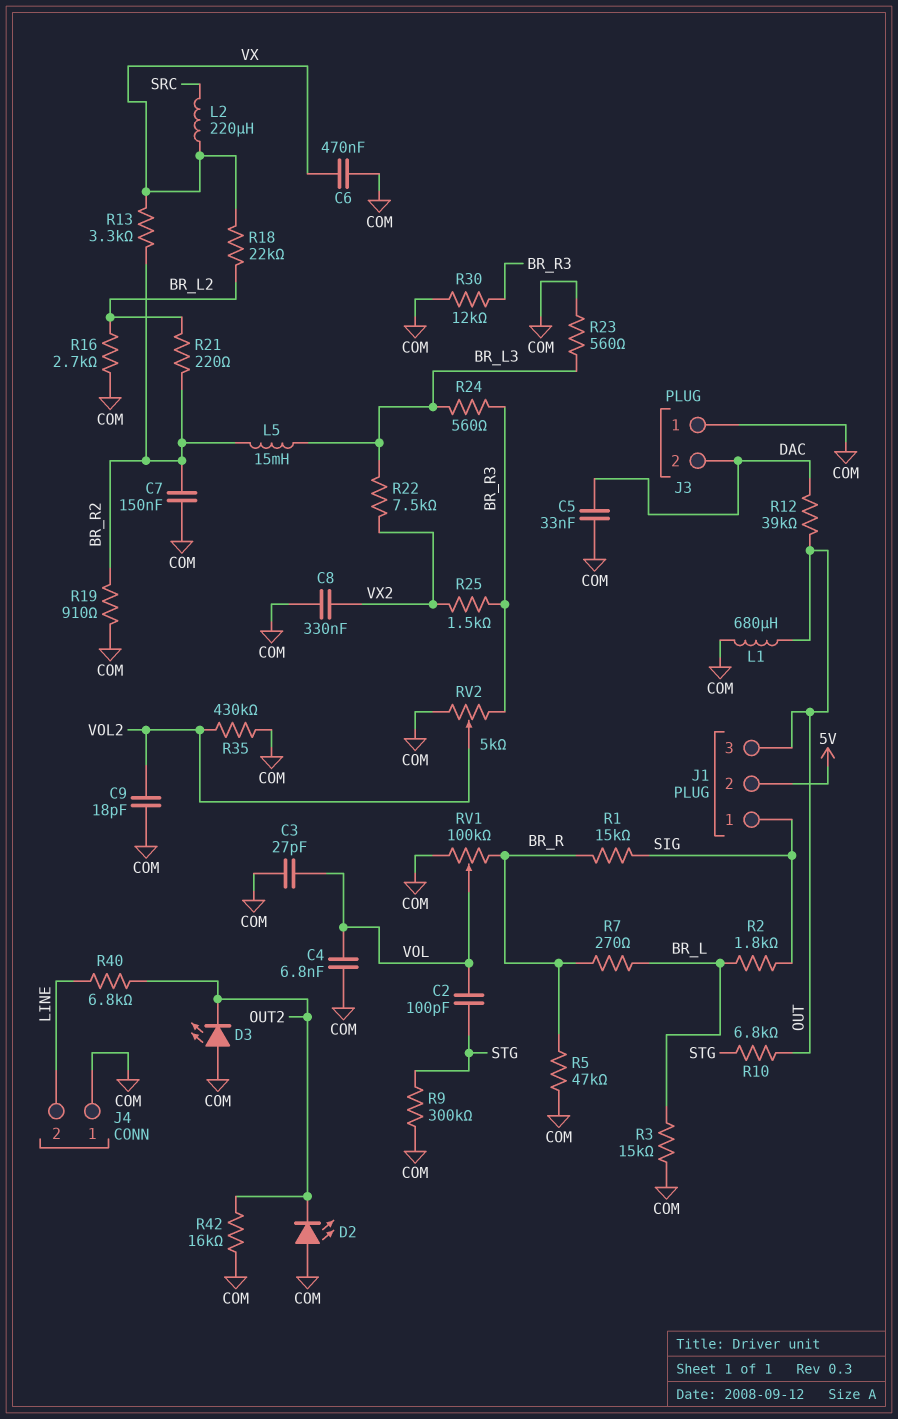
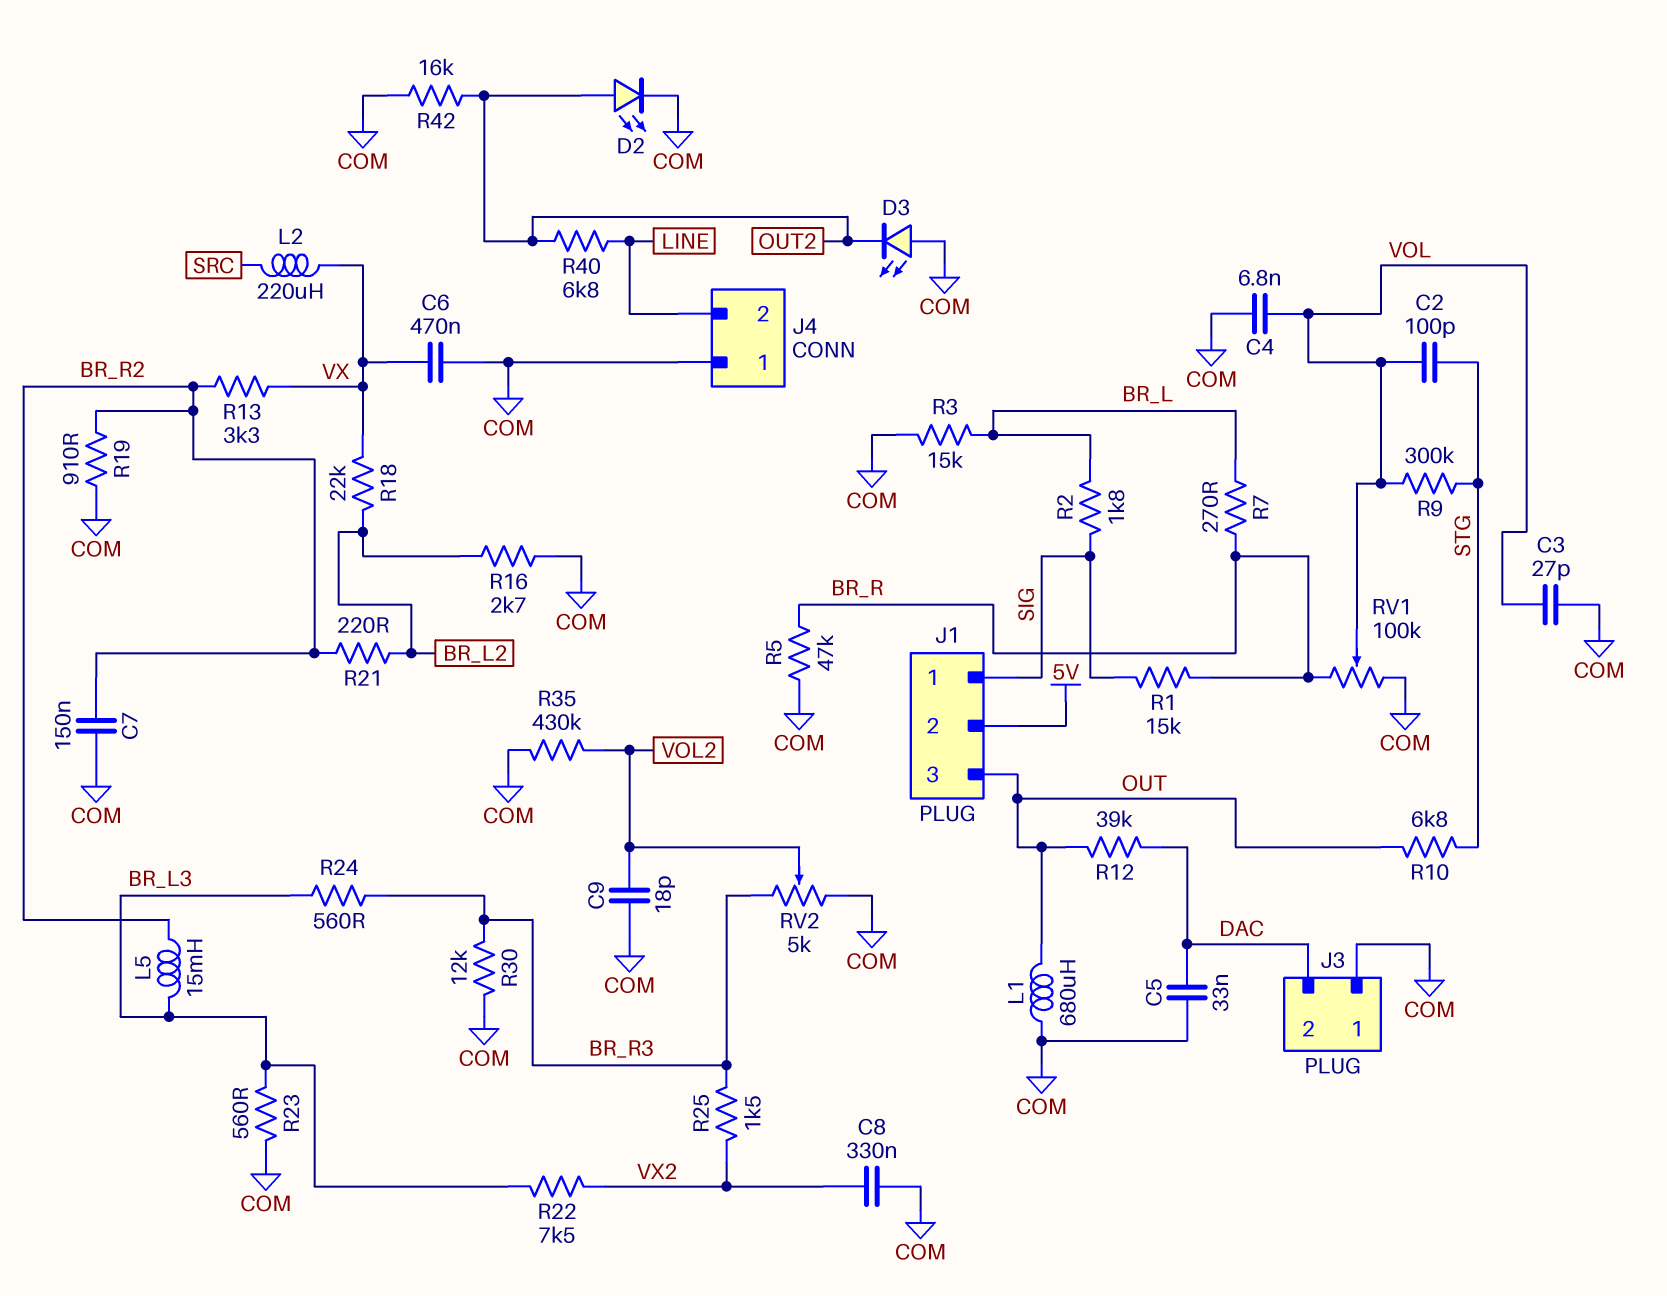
D2: LED (A COM, K OUT2) -> LED (A OUT2, K COM)
R9: 300k (COM, STG) -> 300k (STG, VOL)

